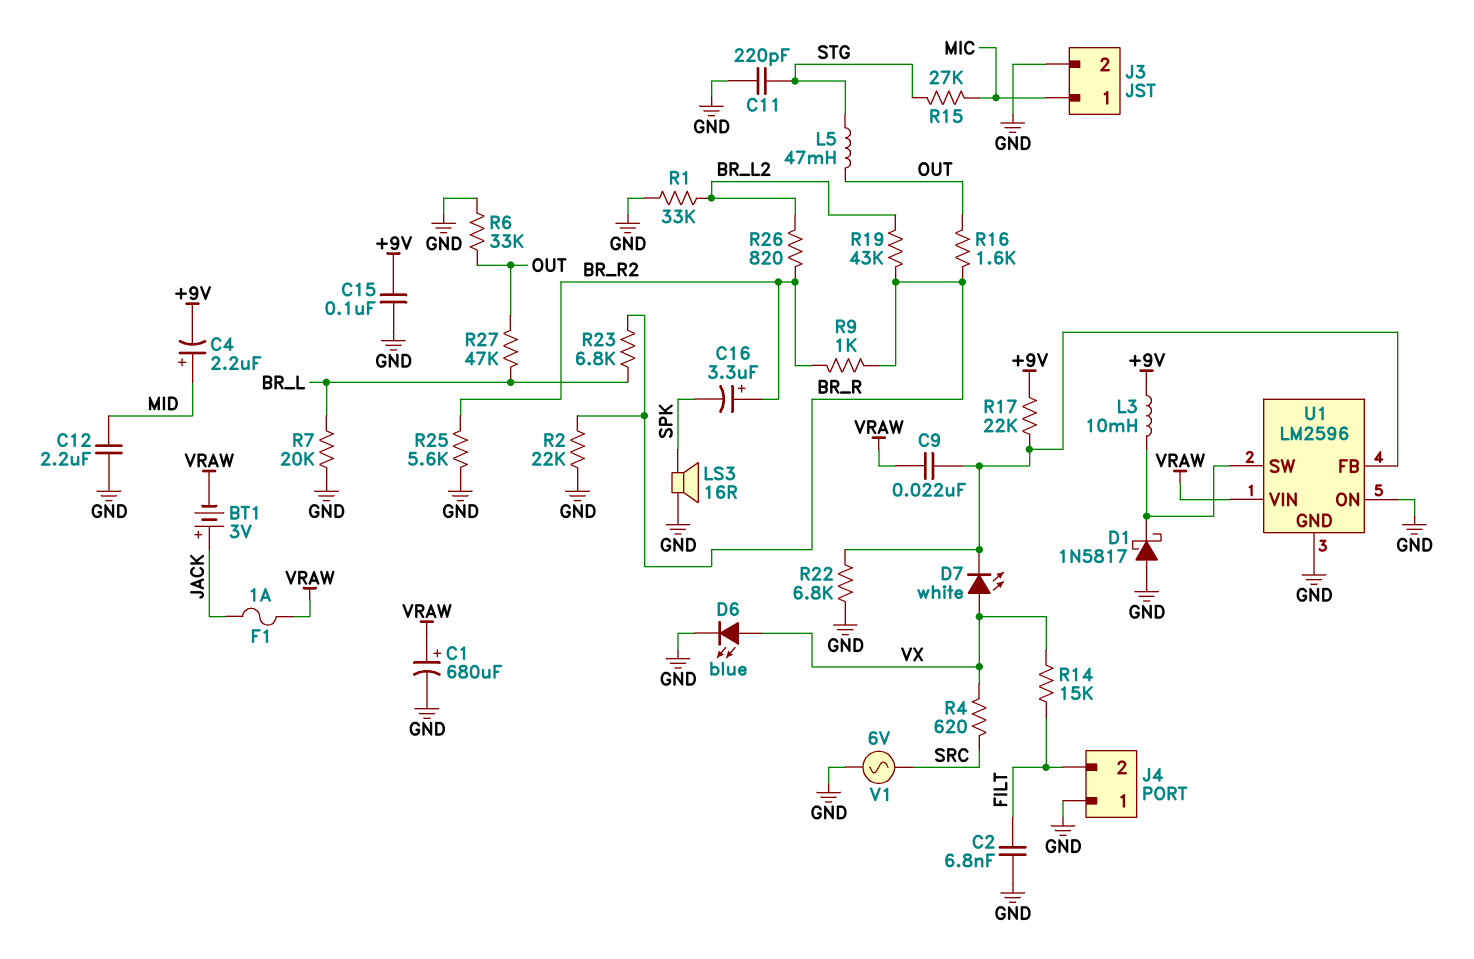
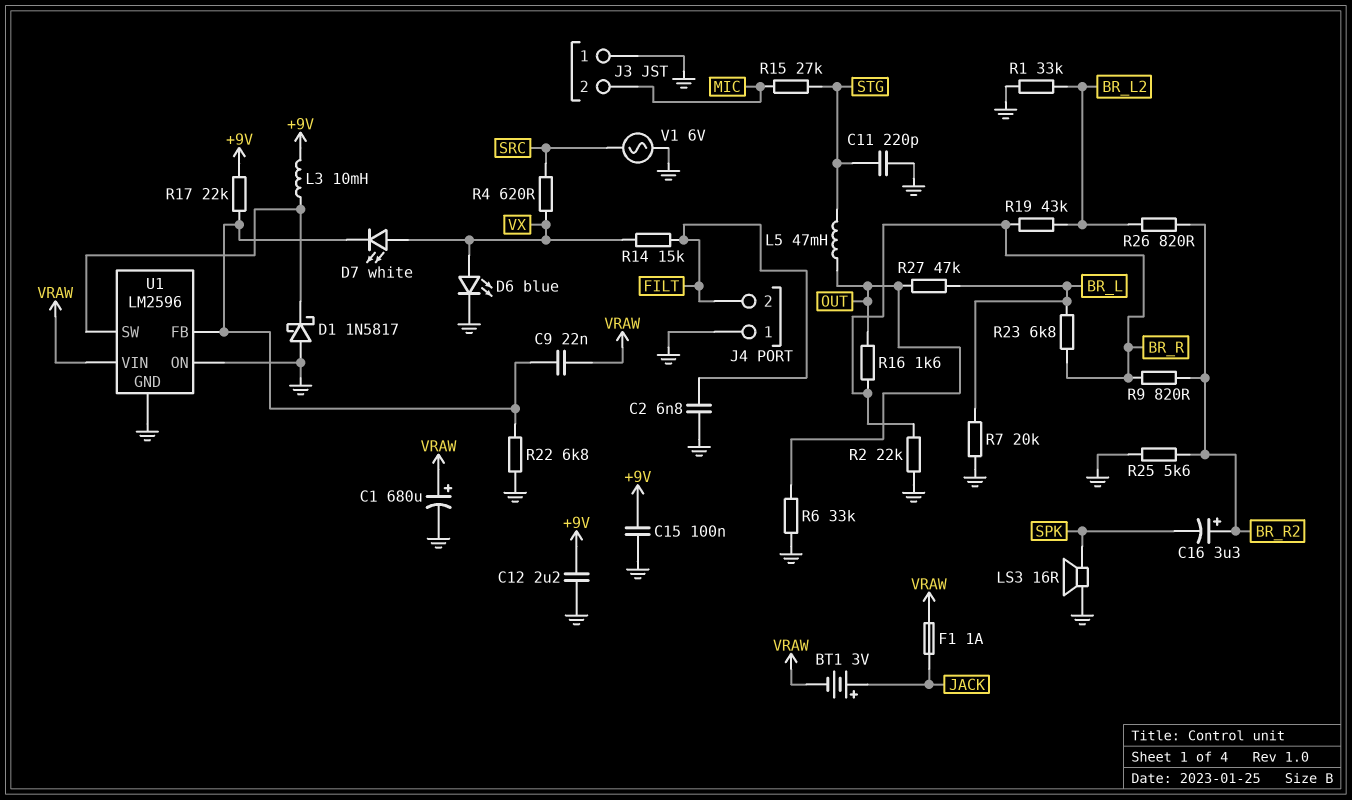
C4: 2.2uF (plus MID, minus +9V) -> none
C12: 2.2uF (GND, MID) -> 2.2uF (+9V, GND)
J3 pin 1: MIC -> GND
J3 pin 2: GND -> MIC
R9: 1k (BR_R, BR_R2) -> 820 (BR_R, BR_R2)

